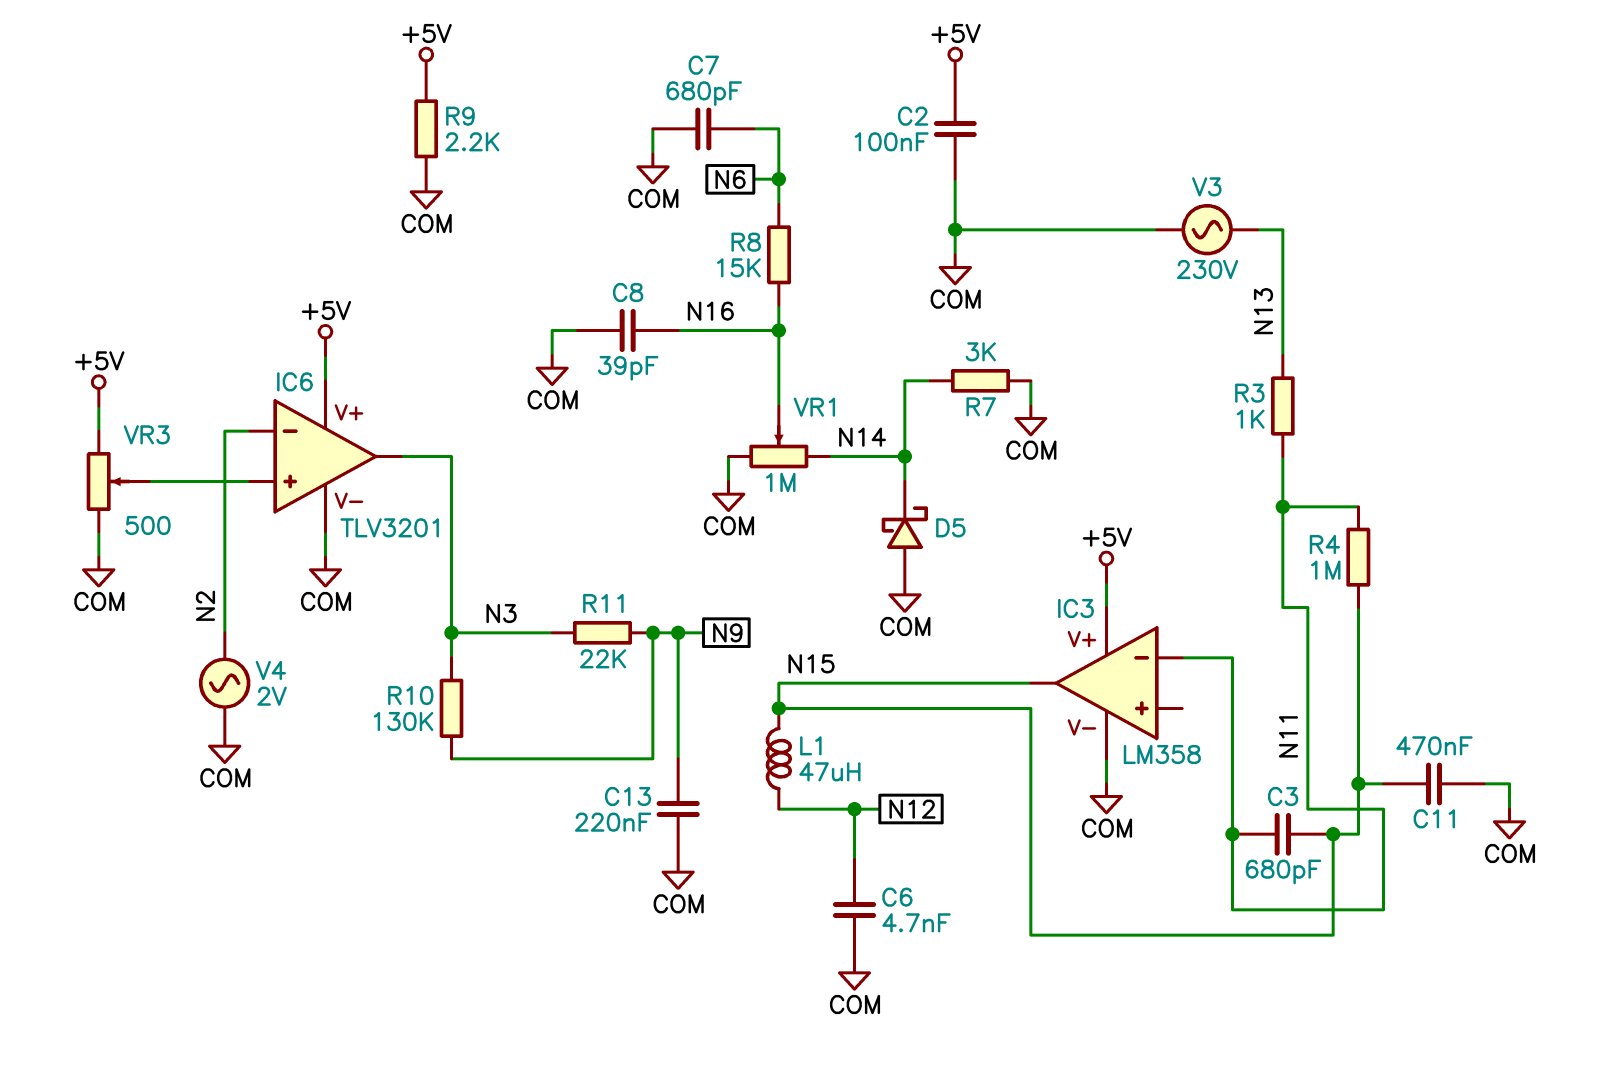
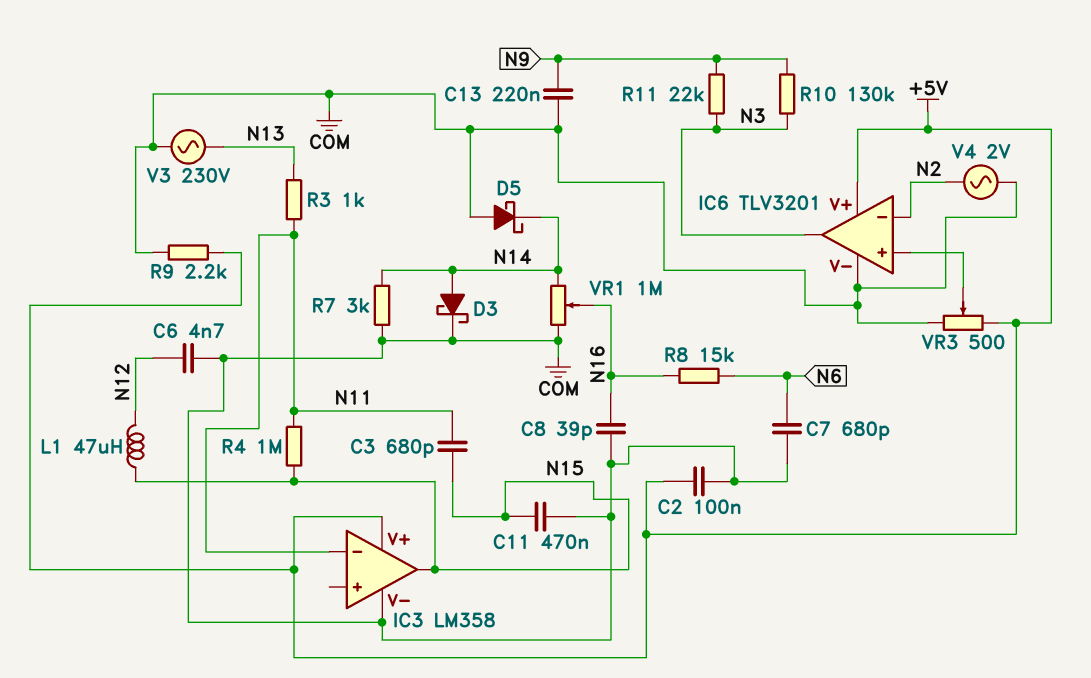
D3: none -> schottky (A N14, K COM)

